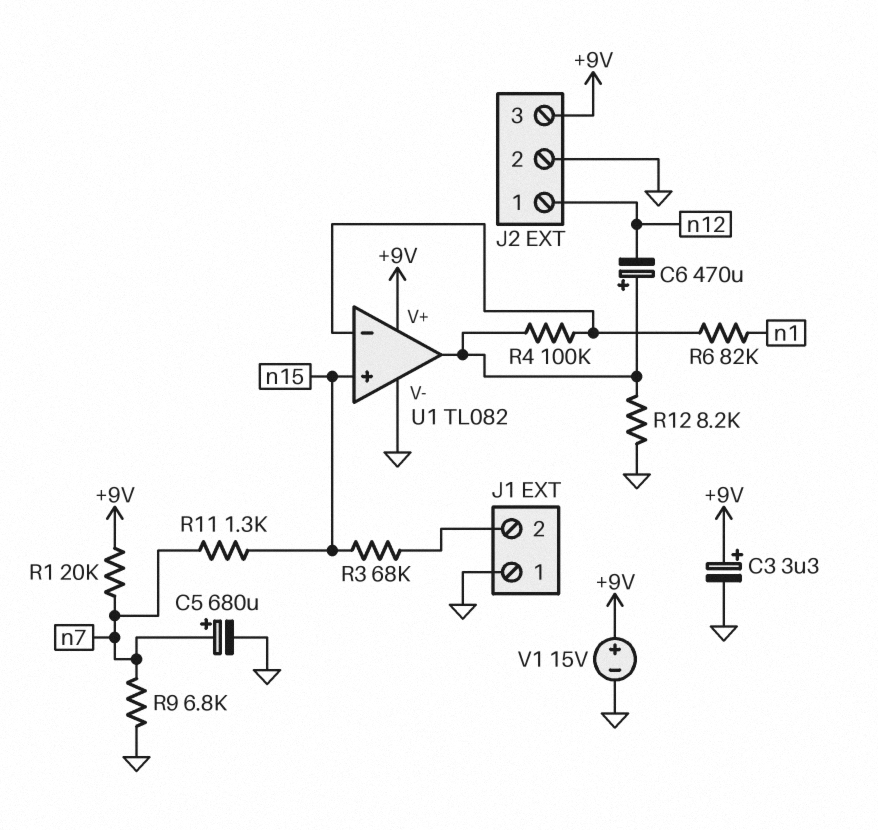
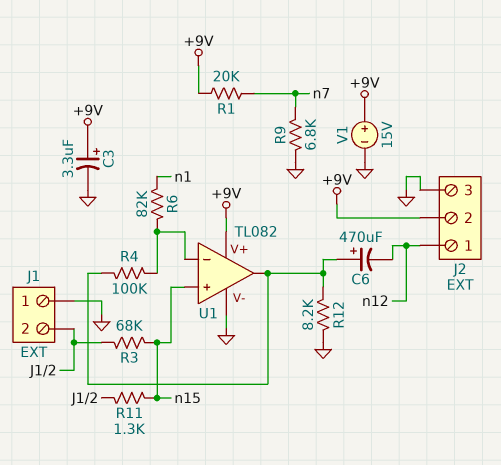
C5: 680uF (plus n7, minus GND) -> none
J2 pin 2: GND -> +9V
J2 pin 3: +9V -> GND
R11: 1.3k (n7, n15) -> 1.3k (J1/2, n15)

